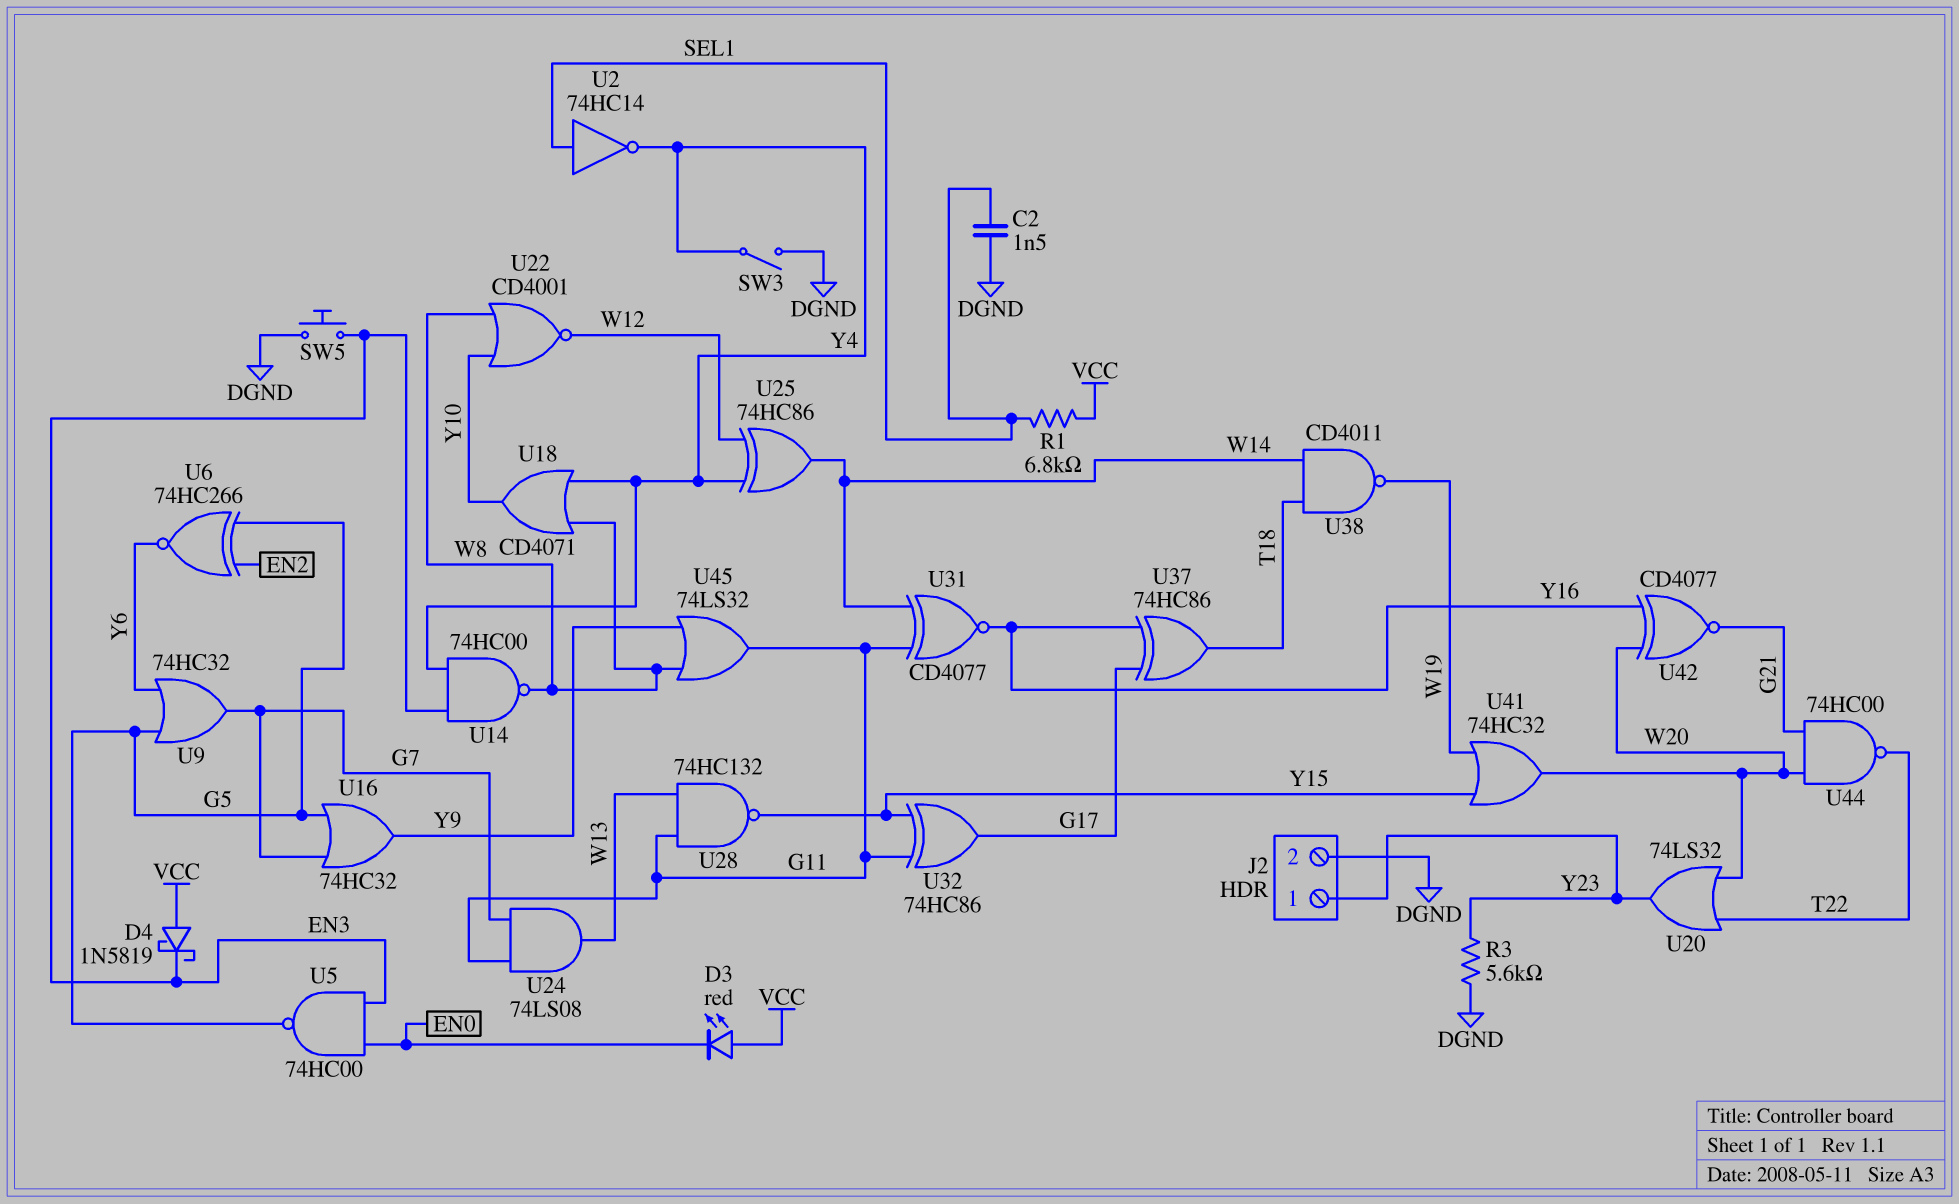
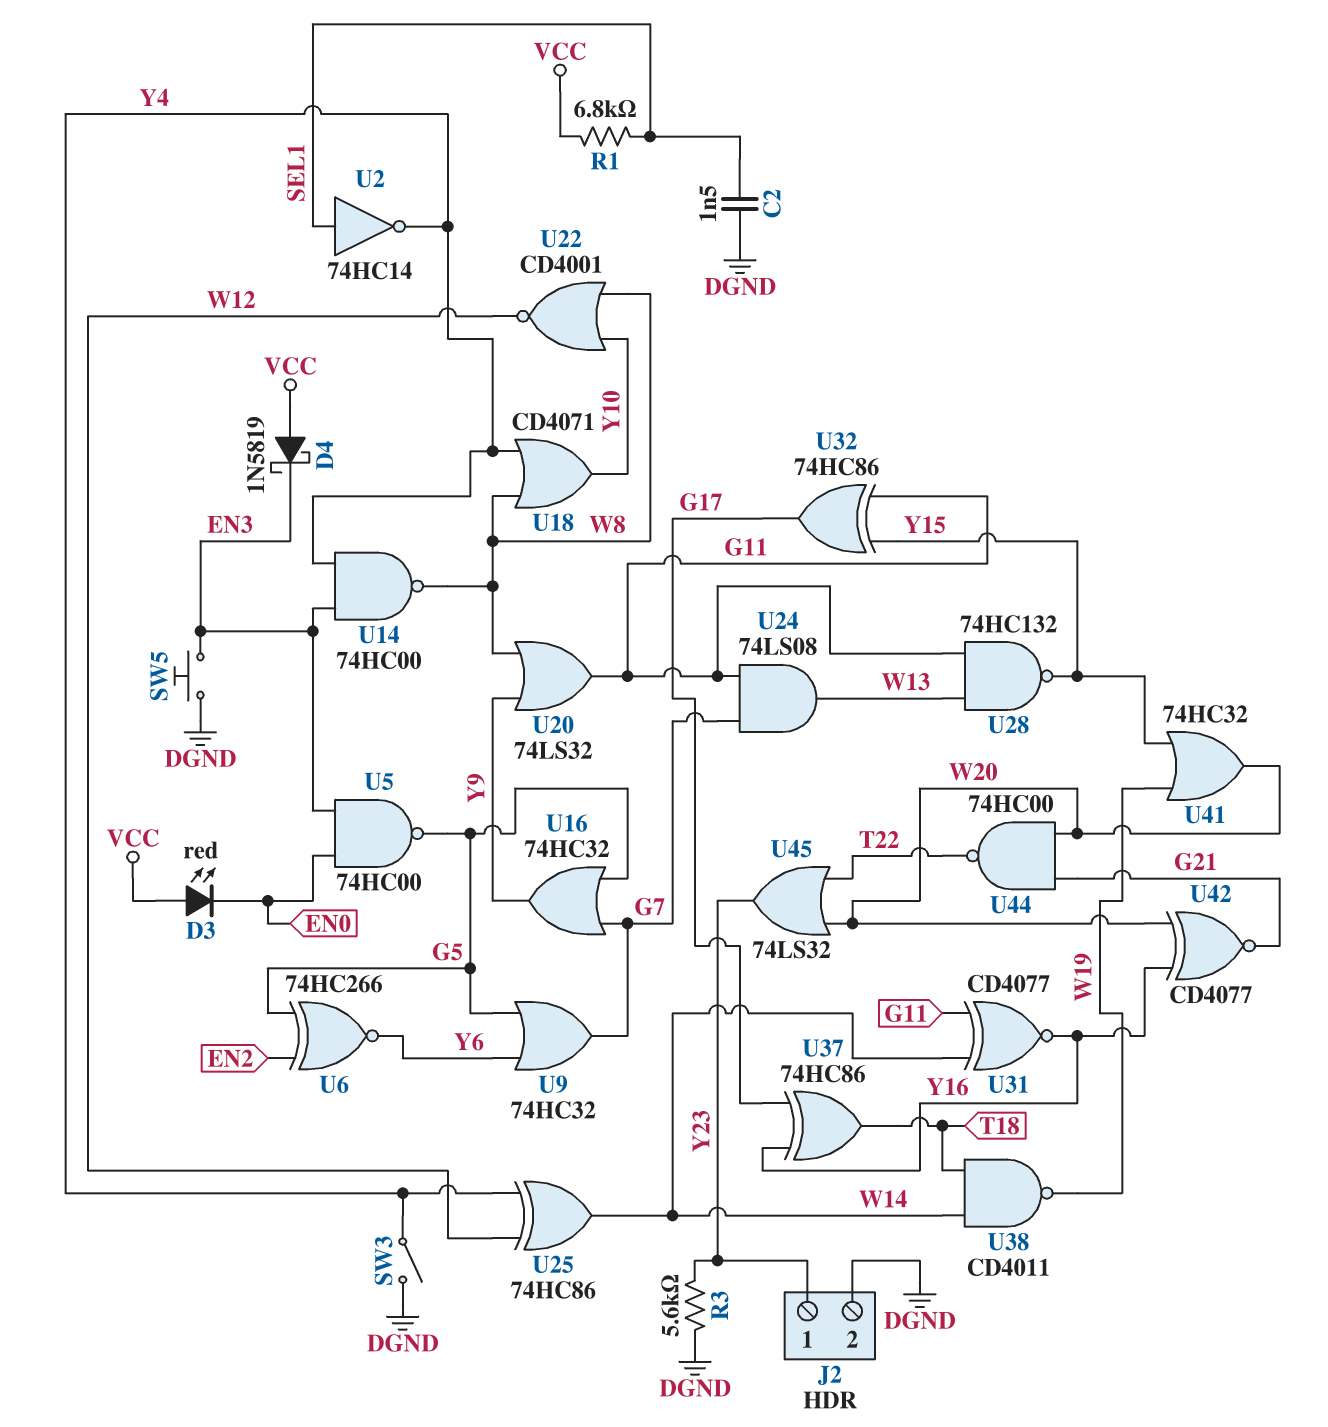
U20: OR 74LS32 (in T22, in W20, out Y23) -> OR 74LS32 (in W8, in Y9, out G11)
U45: OR 74LS32 (in W8, in Y9, out G11) -> OR 74LS32 (in T22, in W20, out Y23)

